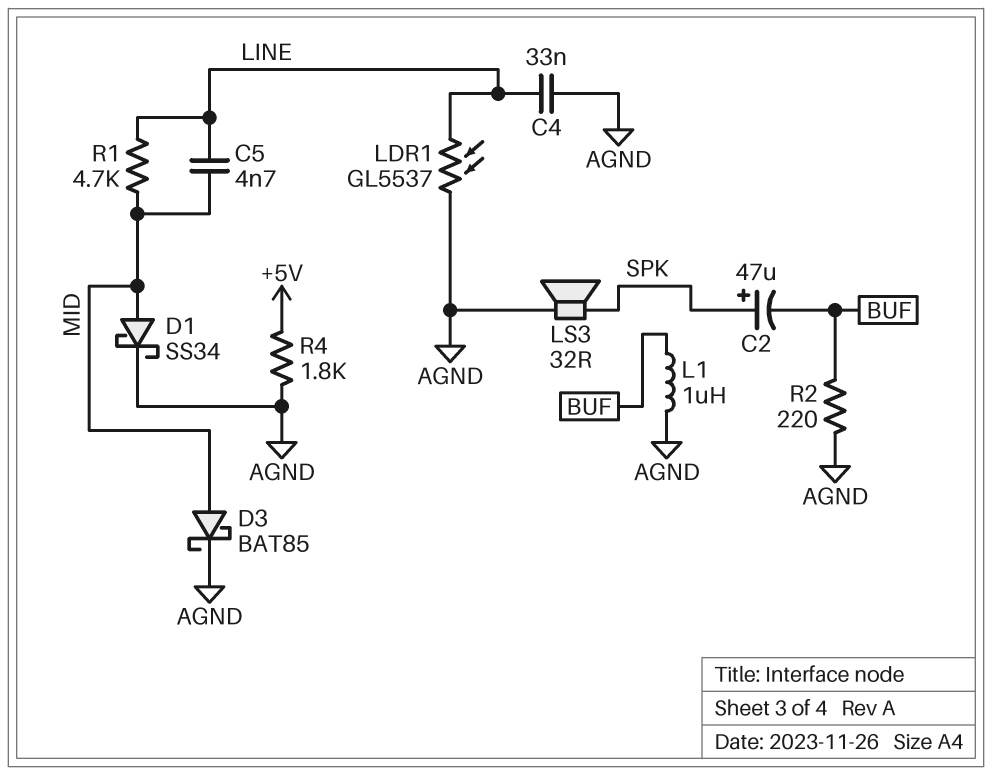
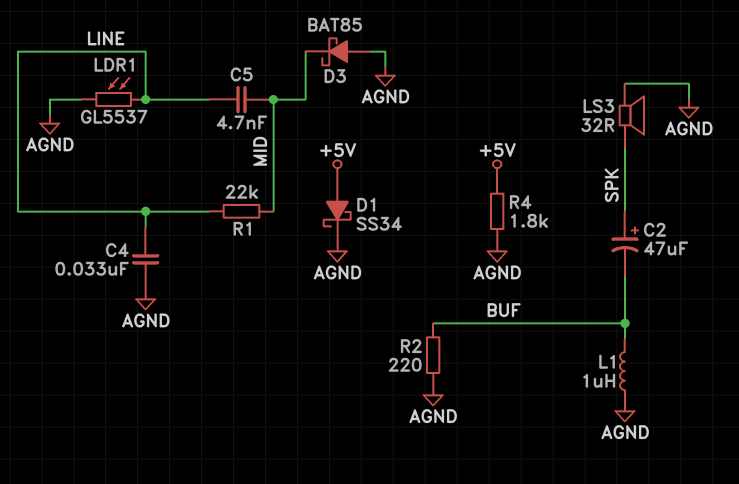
D1: schottky SS34 (A MID, K AGND) -> schottky SS34 (A +5V, K AGND)
D3: schottky BAT85 (A MID, K AGND) -> schottky BAT85 (A AGND, K MID)
R1: 4.7k (LINE, MID) -> 22k (LINE, MID)

